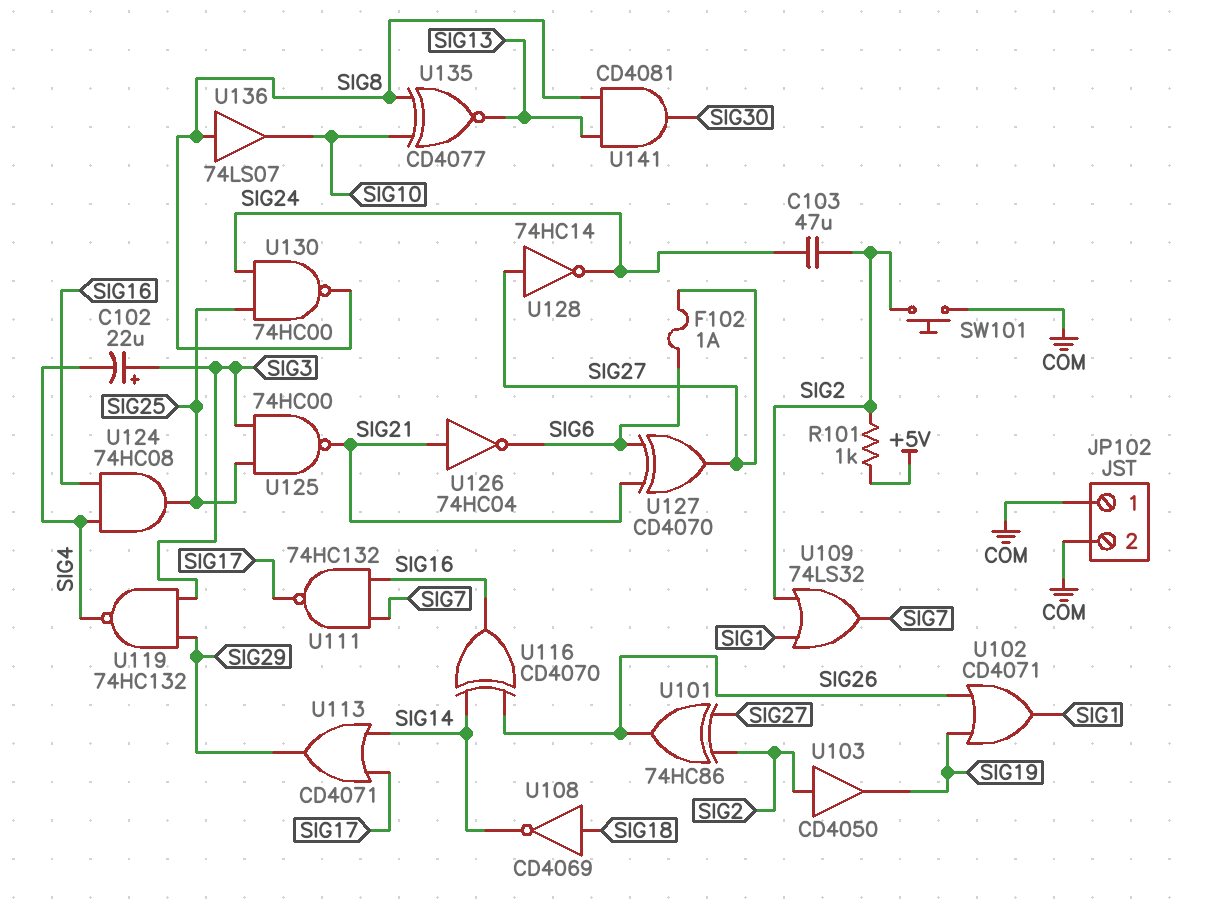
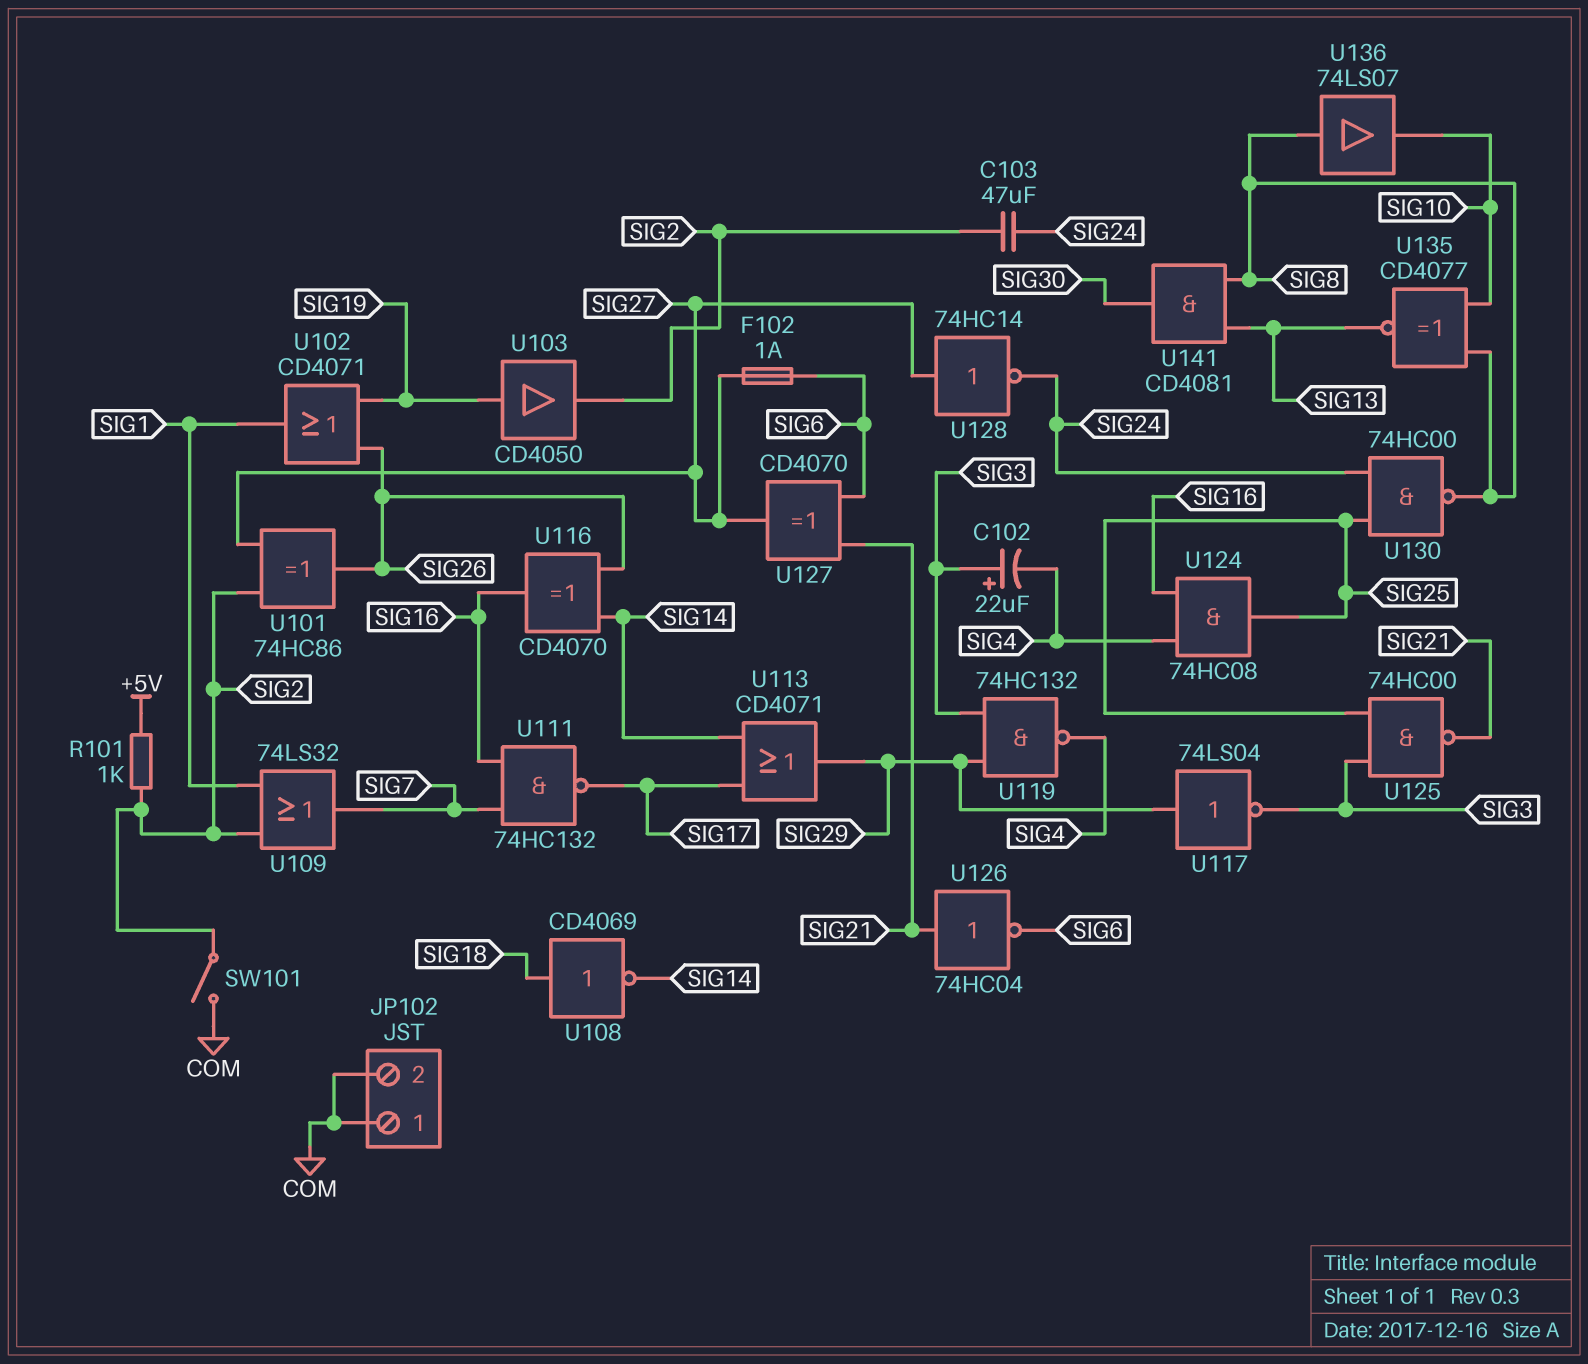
SW101: button (COM, SIG2) -> switch (COM, SIG2)
U103: buffer CD4050 (in SIG2, out SIG19) -> buffer CD4050 (in SIG19, out SIG2)
U117: none -> NOT 74LS04 (in SIG29, out SIG3)

